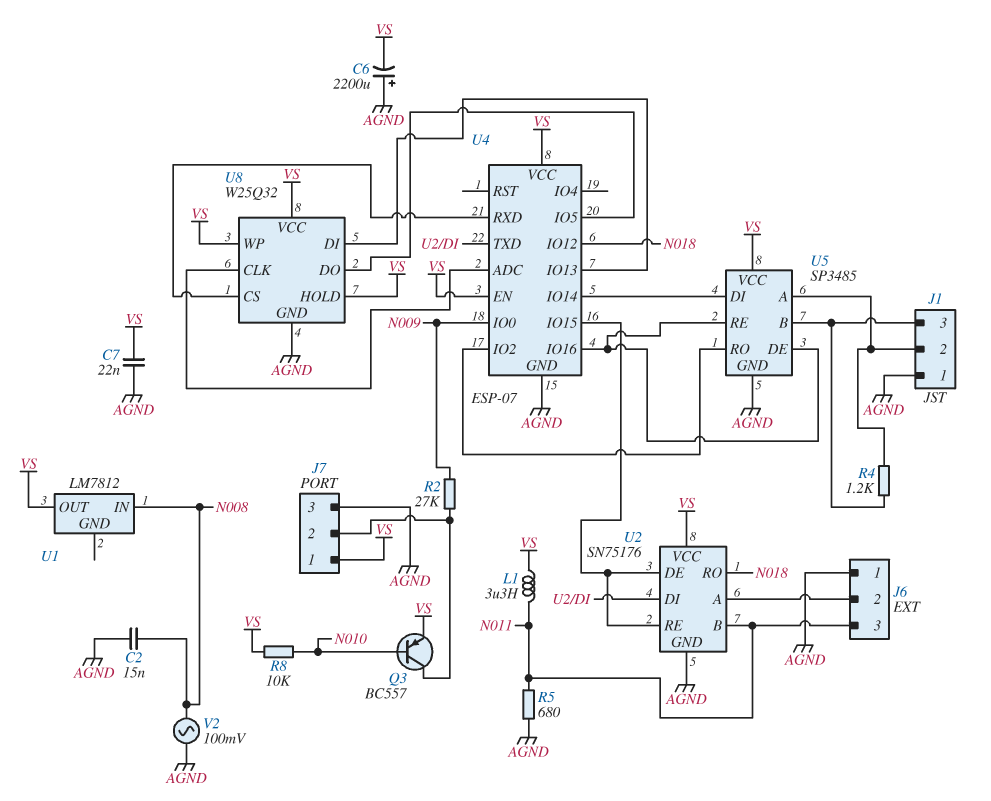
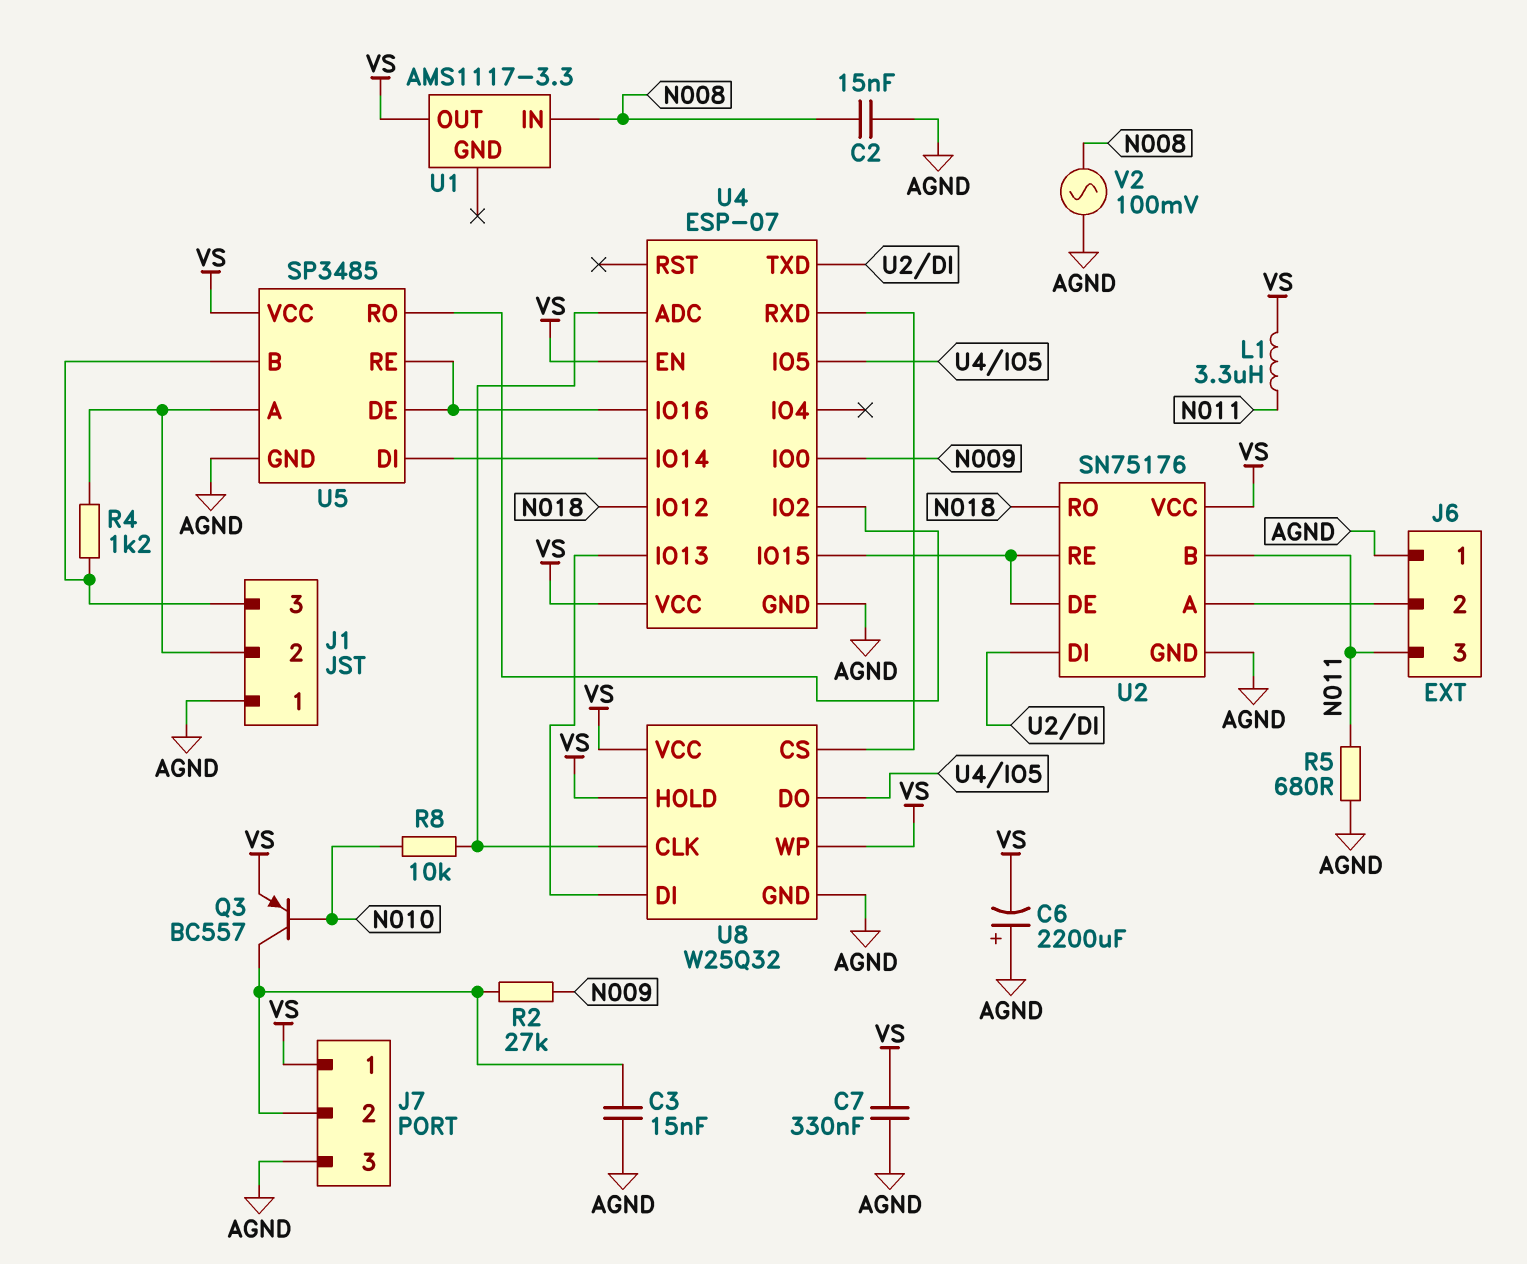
C3: none -> 15nF (AGND, J7/2)
C7: 22nF (AGND, VS) -> 330nF (AGND, VS)
R8: 10k (N010, VS) -> 10k (N010, U4/ADC)
U1: LM7812 -> AMS1117-3.3

